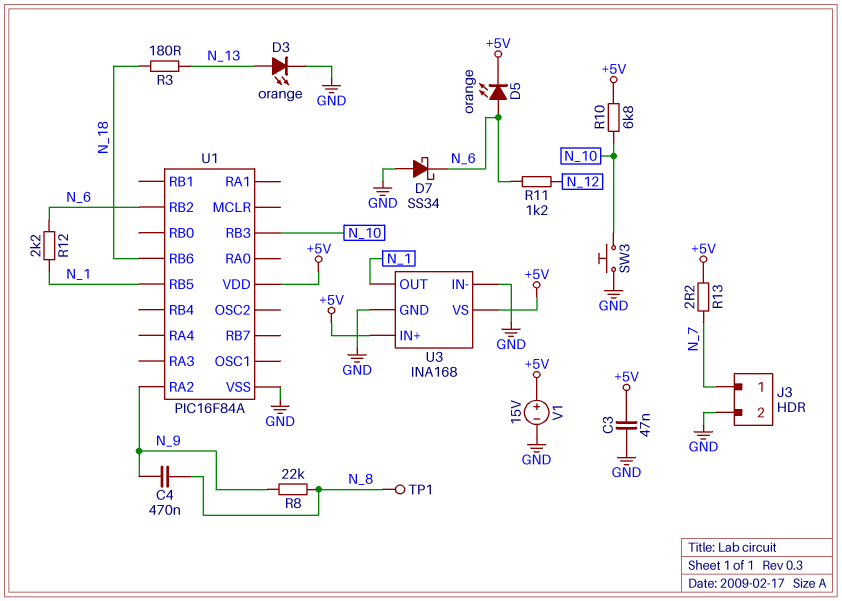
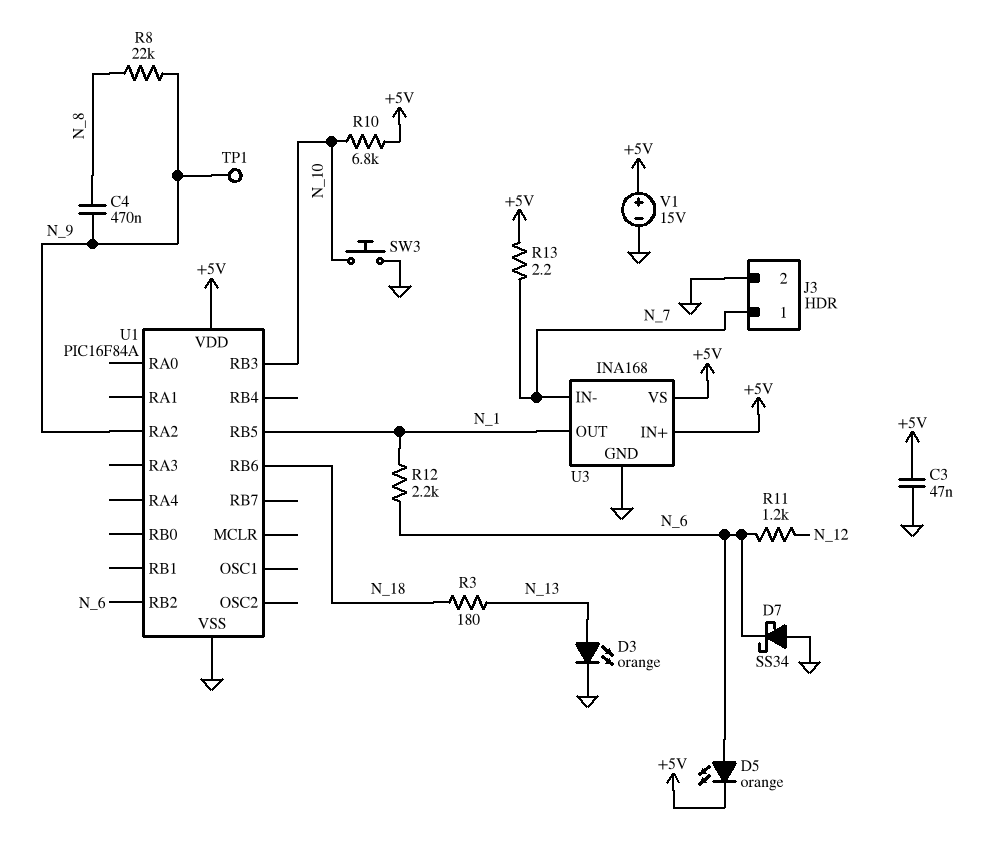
TP1: test point (N_8) -> test point (N_9)
U3 pin IN-: GND -> N_7

